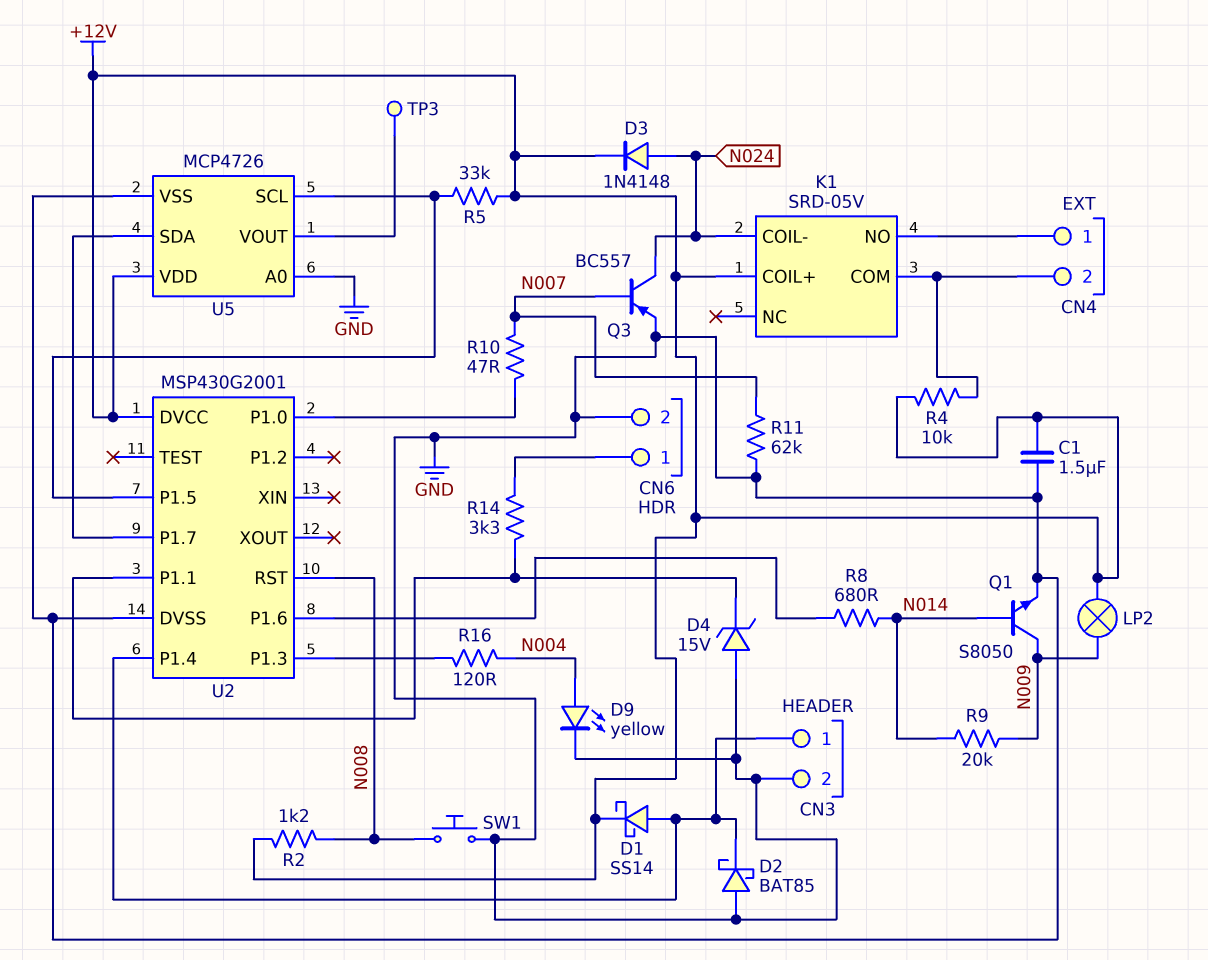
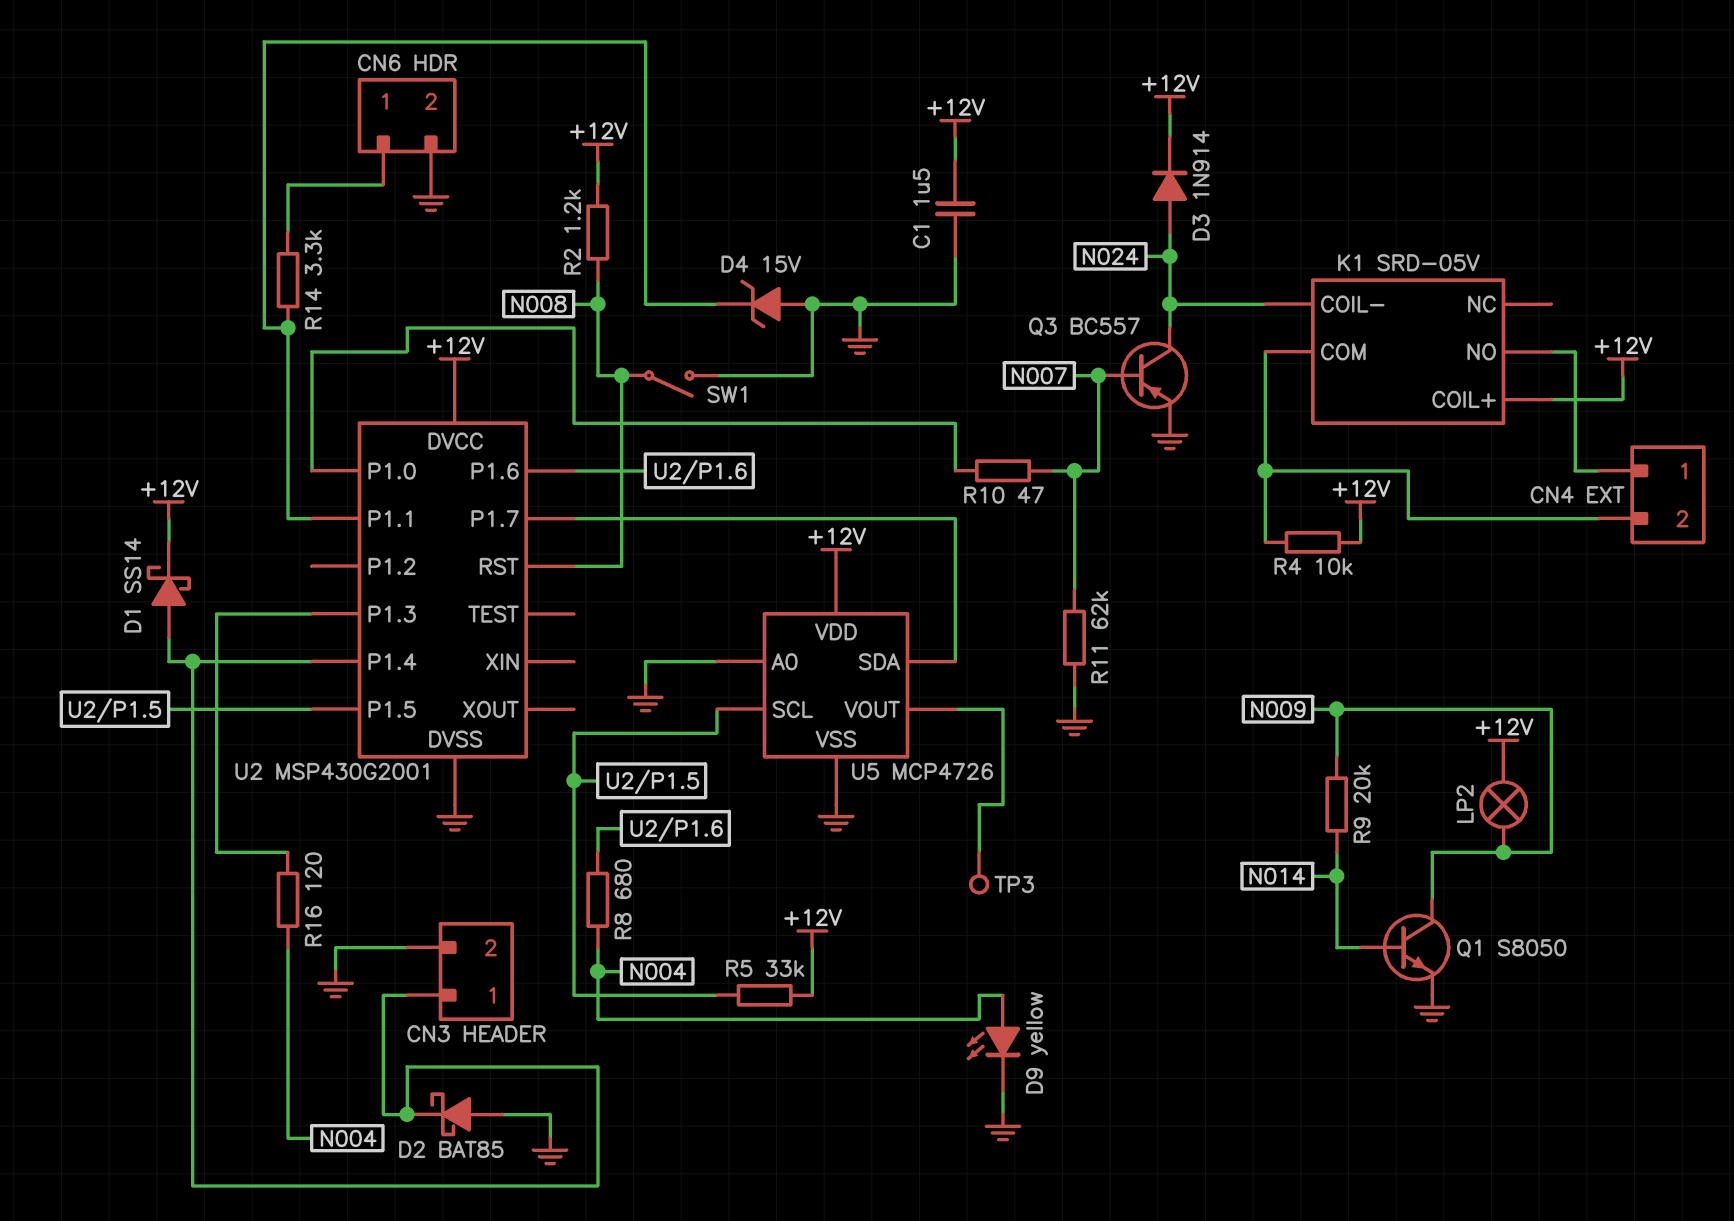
D3: diode 1N4148 (A N024, K +12V) -> diode 1N914 (A N024, K +12V)
R8: 680 (N014, U2/P1.6) -> 680 (N004, U2/P1.6)
SW1: button (GND, N008) -> switch (GND, N008)

